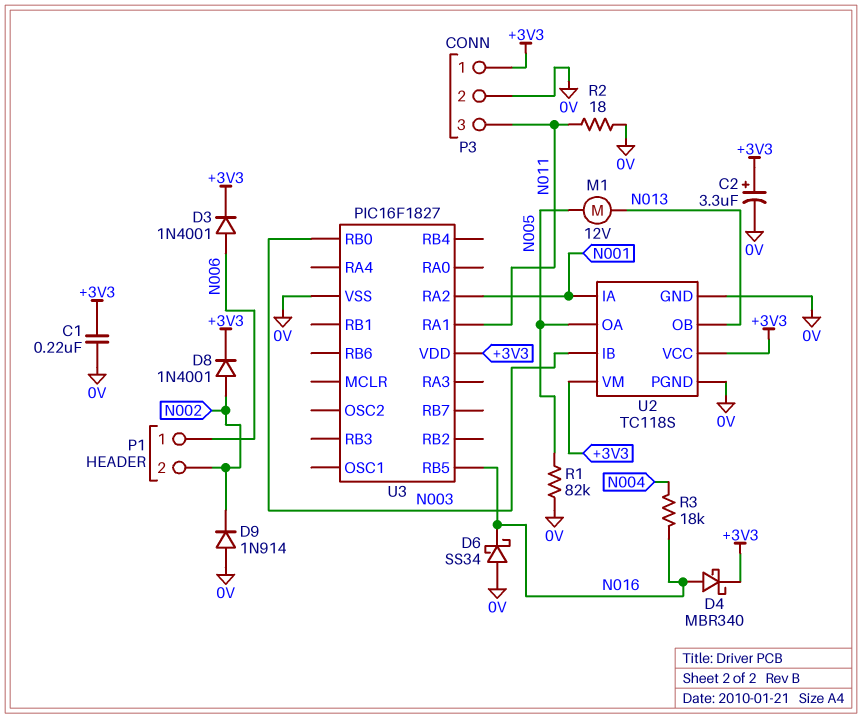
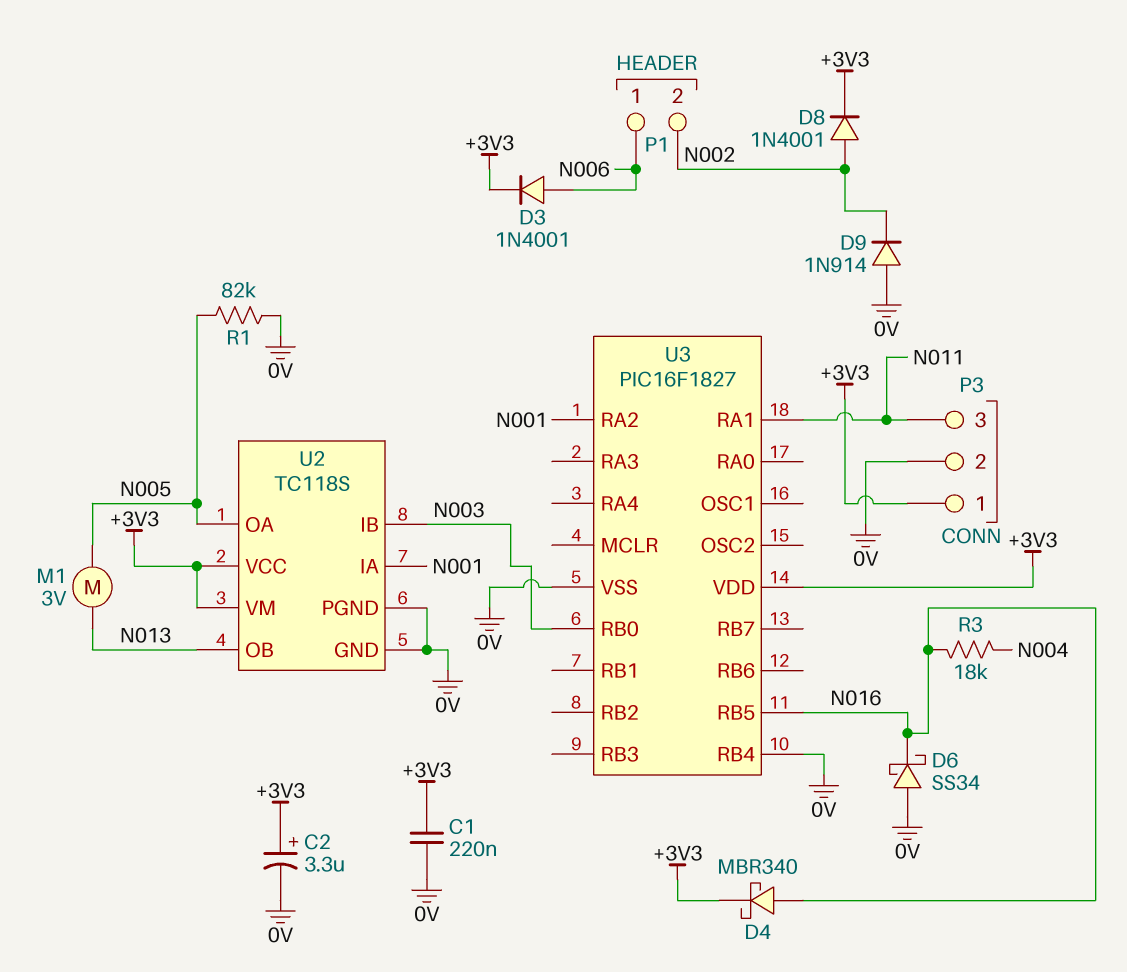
M1: motor 12V (N005, N013) -> motor 3V (N005, N013)
R2: 18 (0V, N011) -> none
U3 pin RB4: none -> 0V

